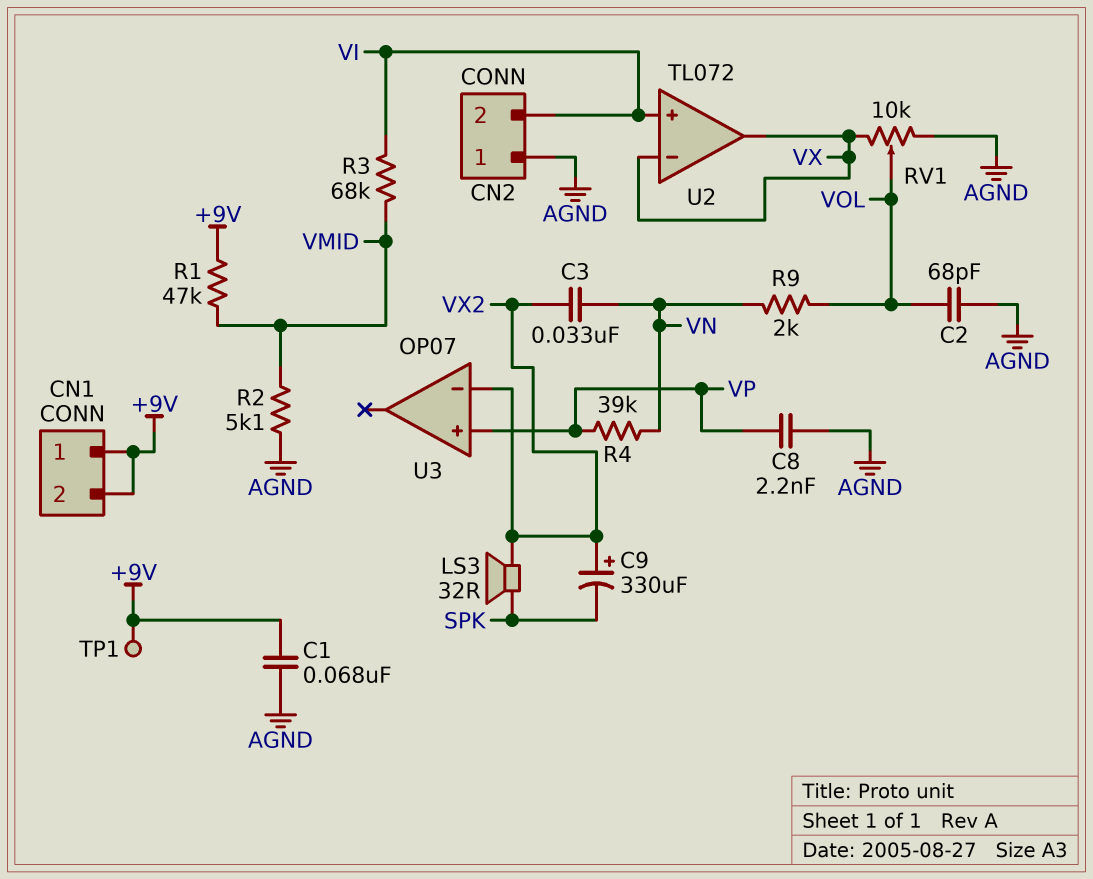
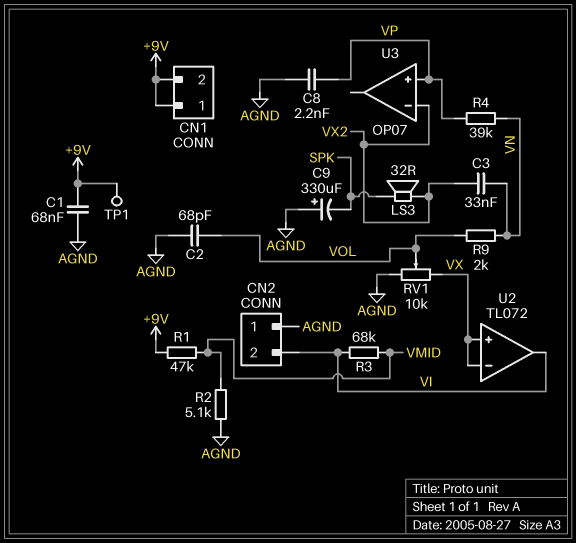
C9: 330uF (plus VX2, minus SPK) -> 330uF (plus AGND, minus SPK)
U2 pin in+: VI -> VX
U2 pin out: VX -> VI

